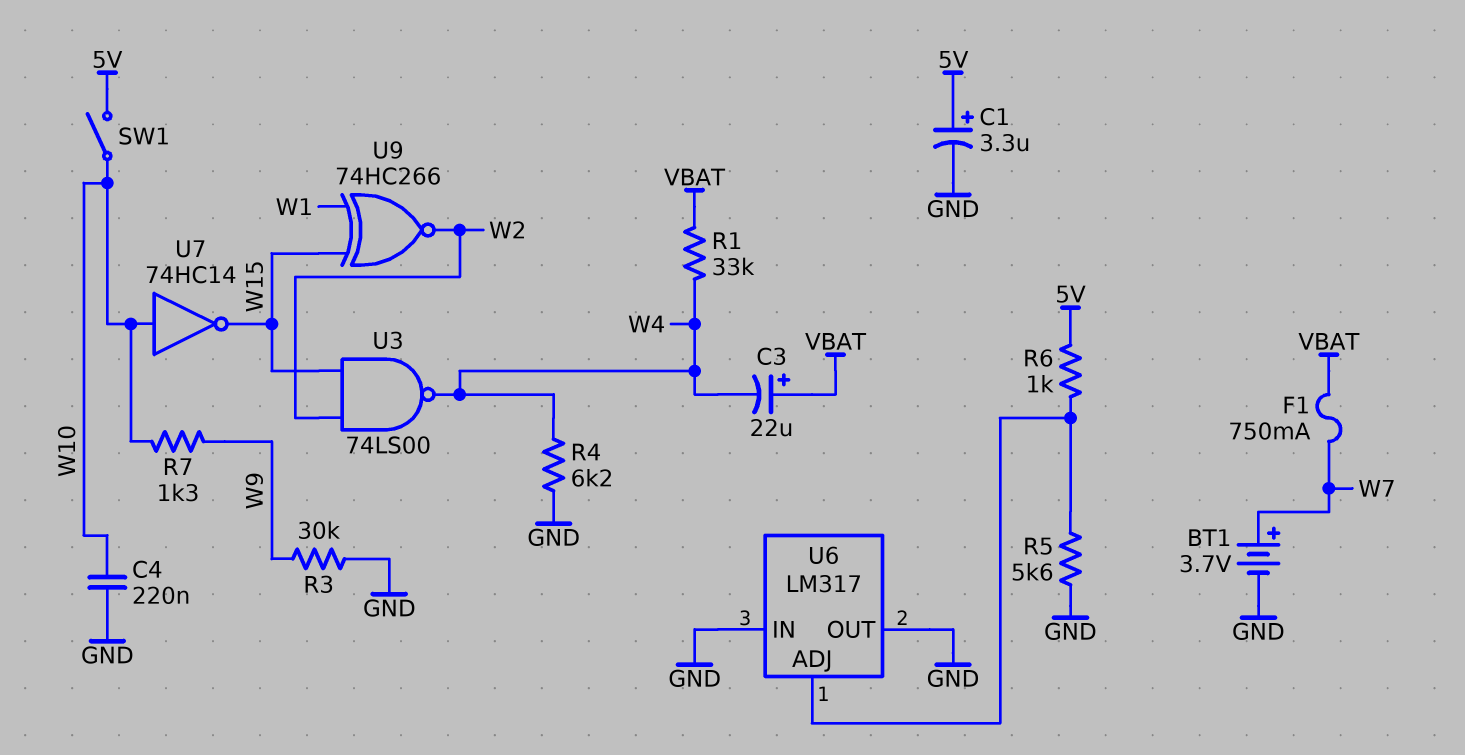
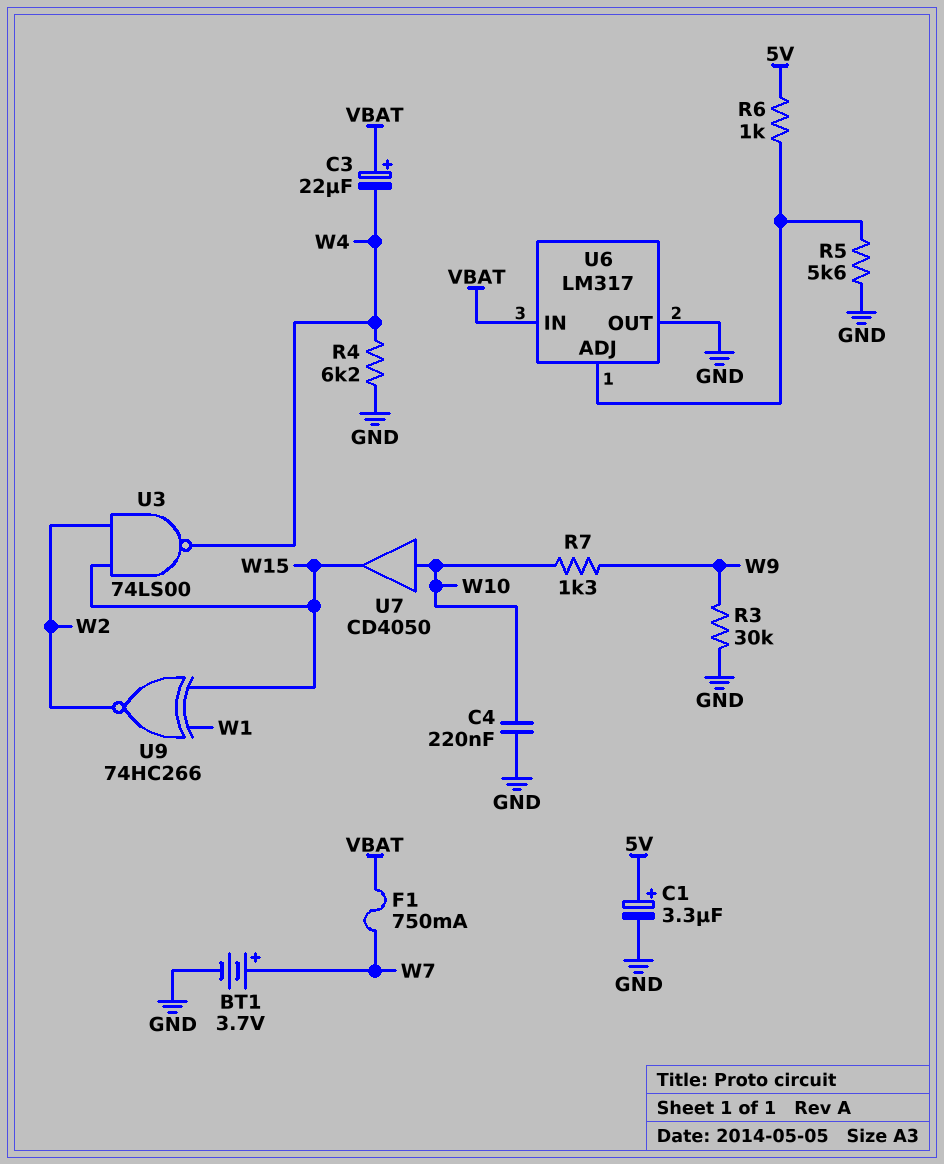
R1: 33k (VBAT, W4) -> none
SW1: switch (5V, W10) -> none
U6 pin IN: GND -> VBAT
U7: NOT 74HC14 (in W10, out W15) -> buffer CD4050 (in W10, out W15)

